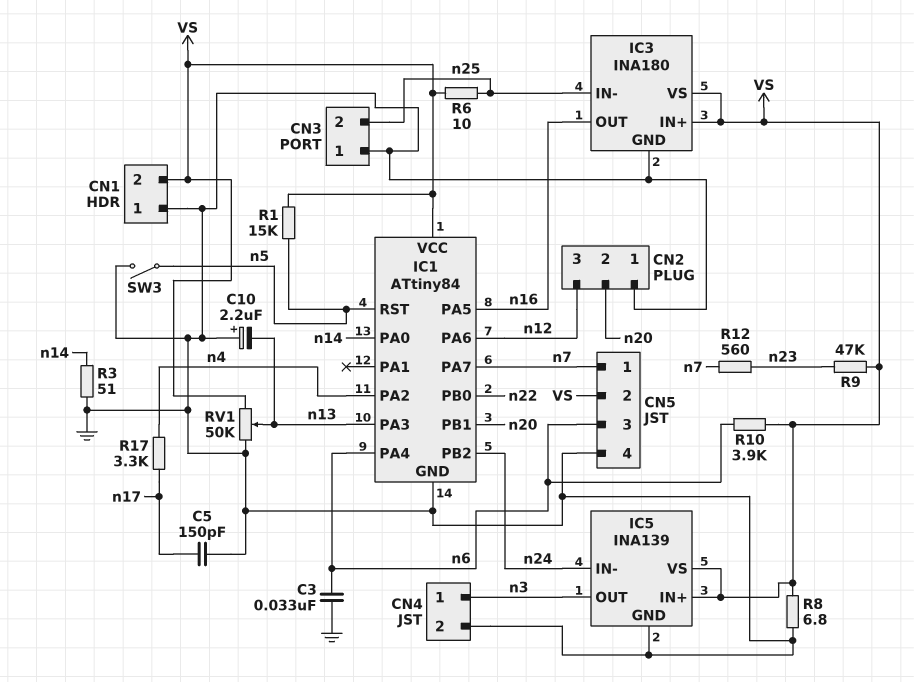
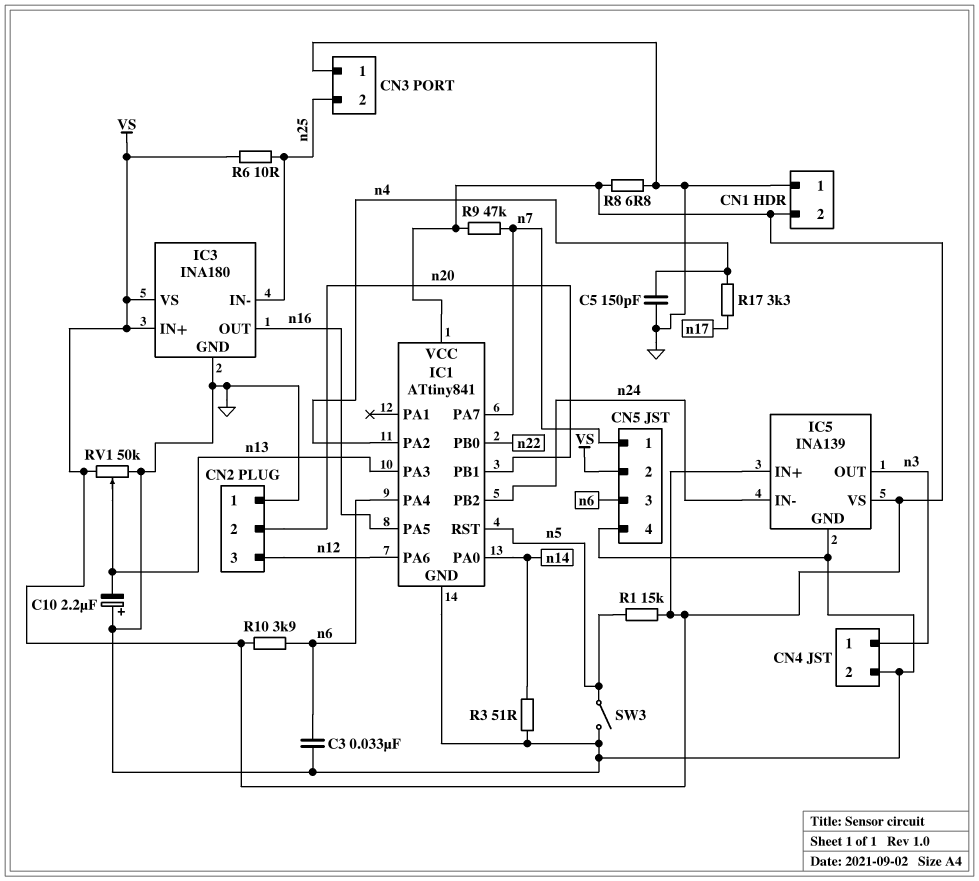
C5: 150pF (GND, n17) -> 150pF (GND, n4)
IC1: ATtiny84 -> ATtiny841
R9: 47k (VS, n23) -> 47k (VS, n7)
R12: 560 (n7, n23) -> none

